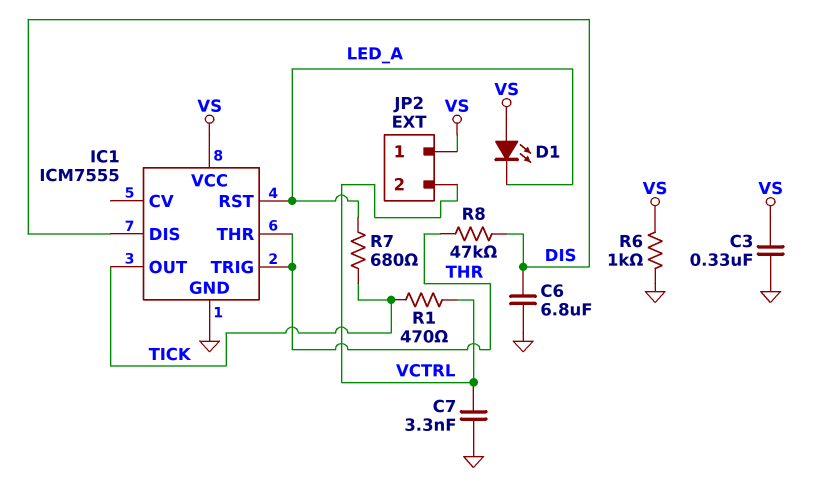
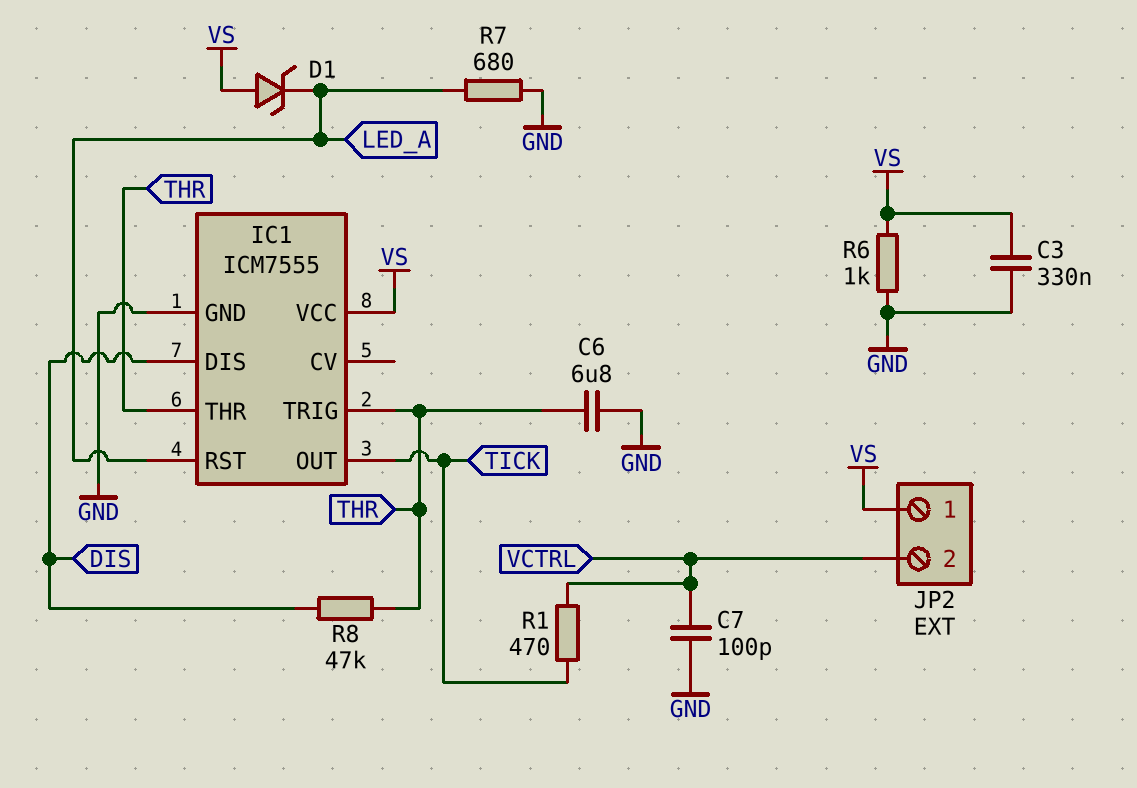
C6: 6.8uF (DIS, GND) -> 6.8uF (GND, THR)
C7: 3.3nF (GND, VCTRL) -> 100pF (GND, VCTRL)
D1: LED (A VS, K LED_A) -> zener (A VS, K LED_A)
R7: 680 (LED_A, TICK) -> 680 (GND, LED_A)

